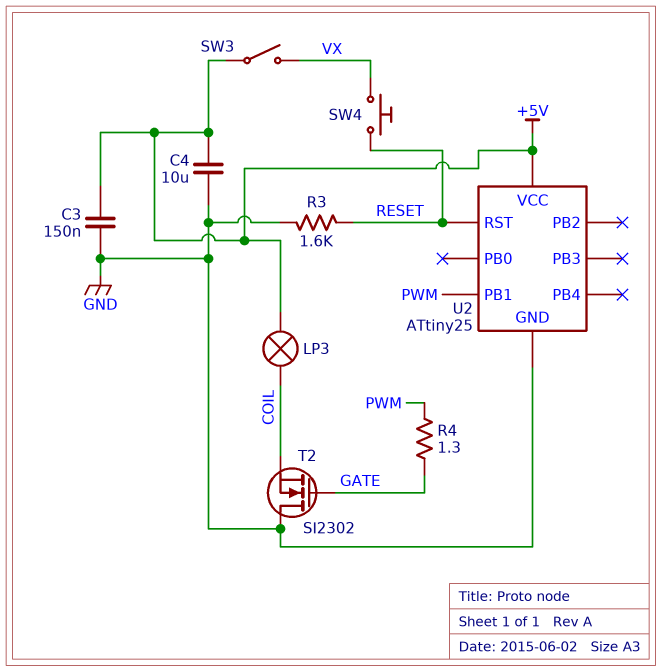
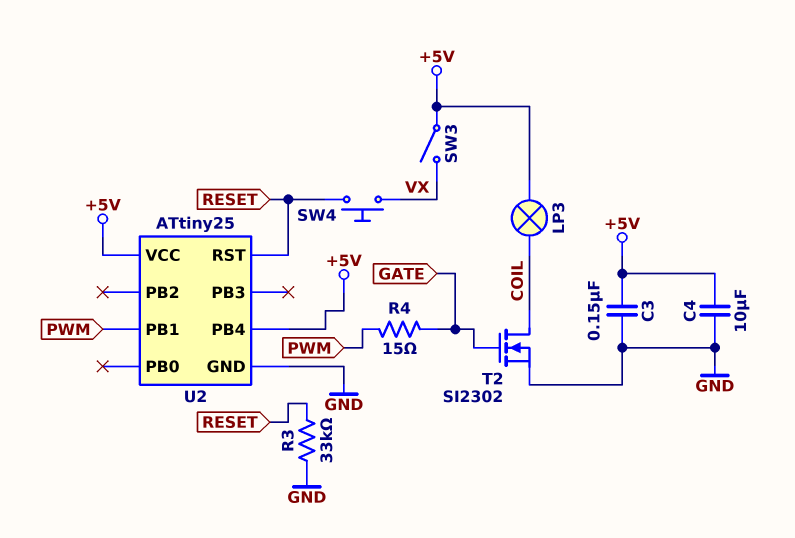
R3: 1.6k (GND, RESET) -> 33k (GND, RESET)
R4: 1.3 (GATE, PWM) -> 15 (GATE, PWM)
T2: NMOS SI2302 (G GATE, D GND, S COIL) -> NMOS SI2302 (G GATE, D COIL, S GND)
U2 pin PB4: none -> +5V

